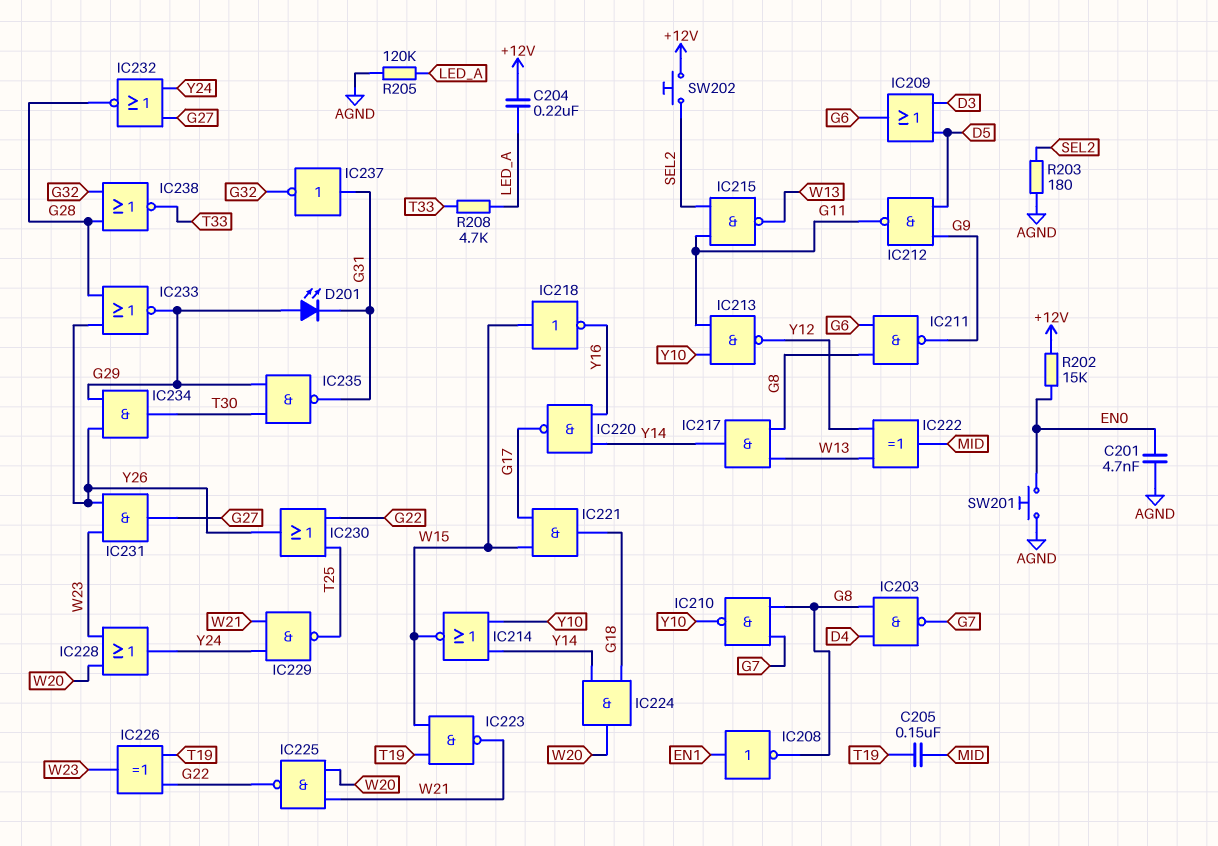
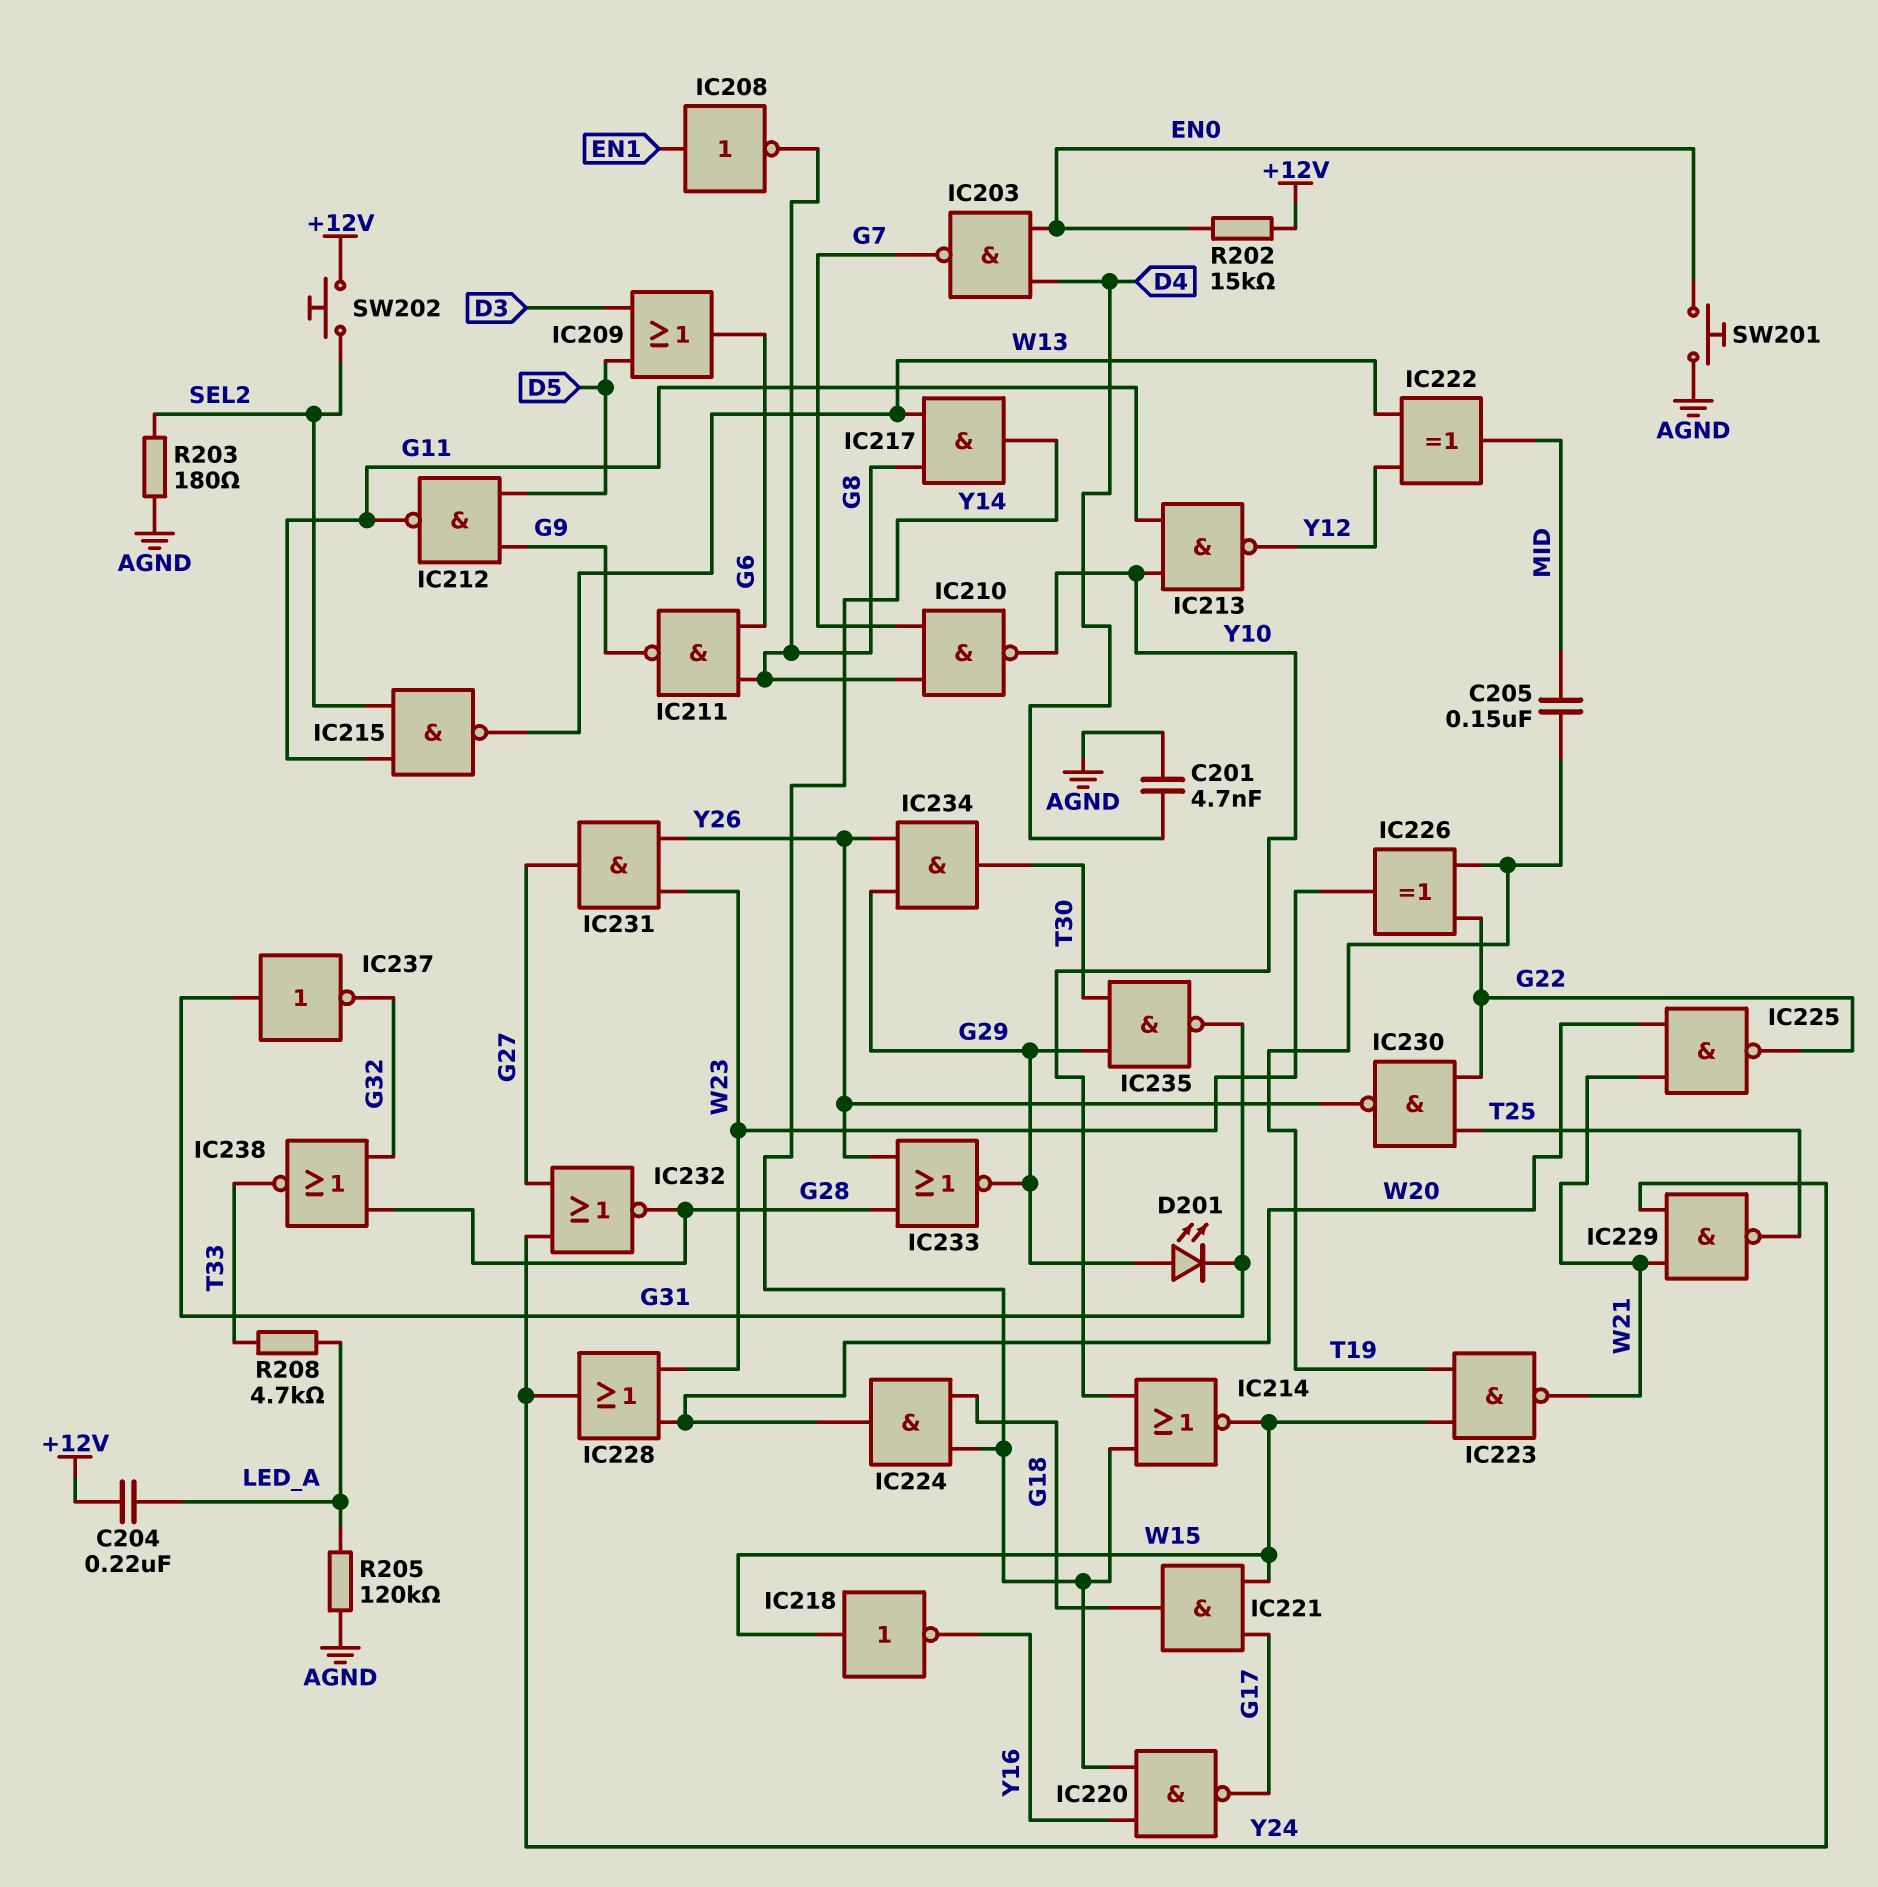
C201: 4.7nF (AGND, EN0) -> 4.7nF (AGND, D4)
IC203: NAND (in D4, in G8, out G7) -> NAND (in D4, in EN0, out G7)
IC230: OR (in G22, in T25, out Y26) -> NAND (in G22, in T25, out Y26)

